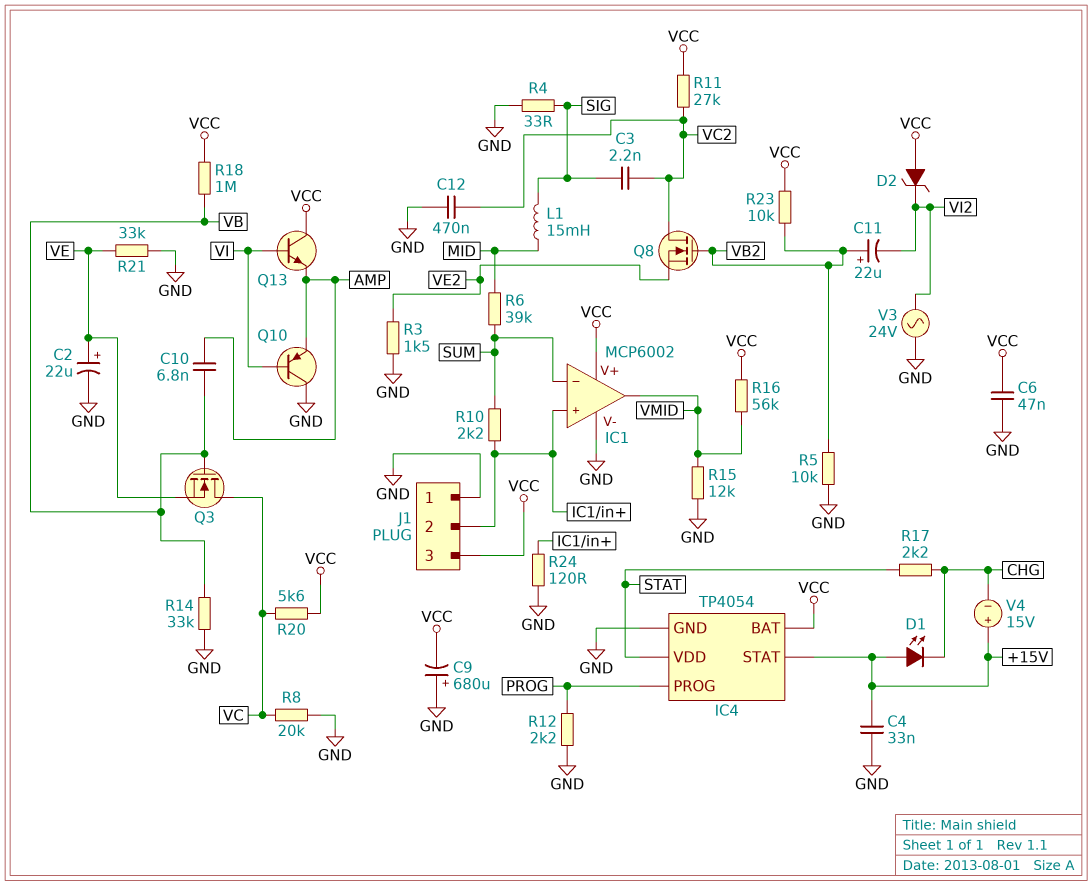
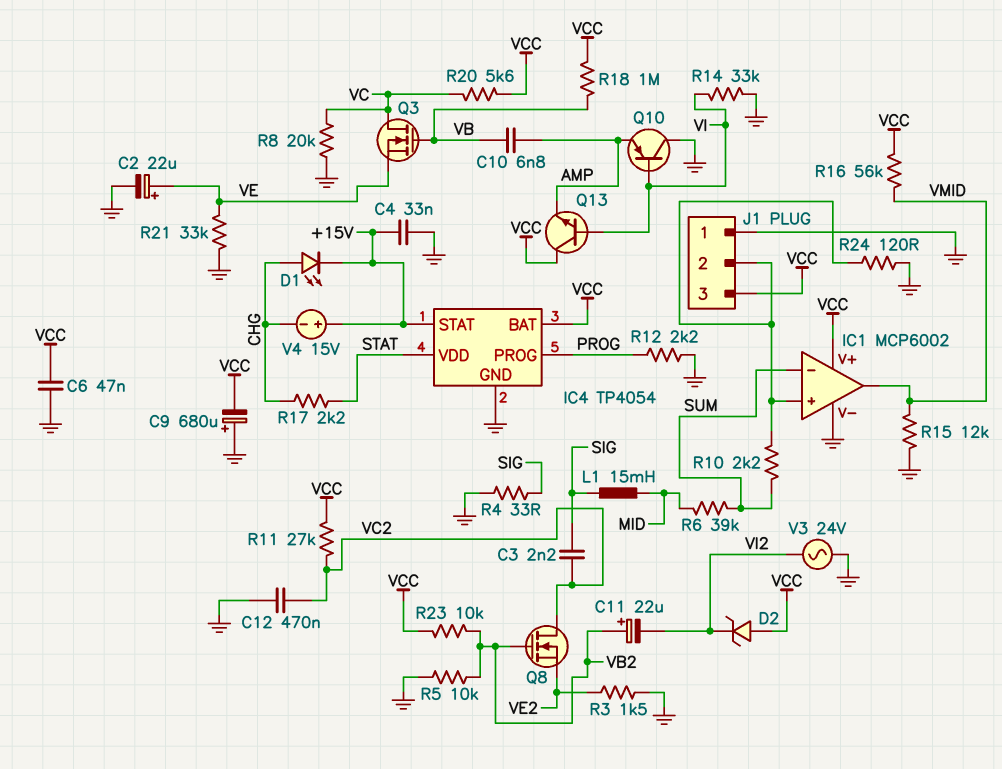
D1: LED (A +15V, K CHG) -> LED (A CHG, K +15V)
R14: 33k (GND, VB) -> 33k (GND, VI)

